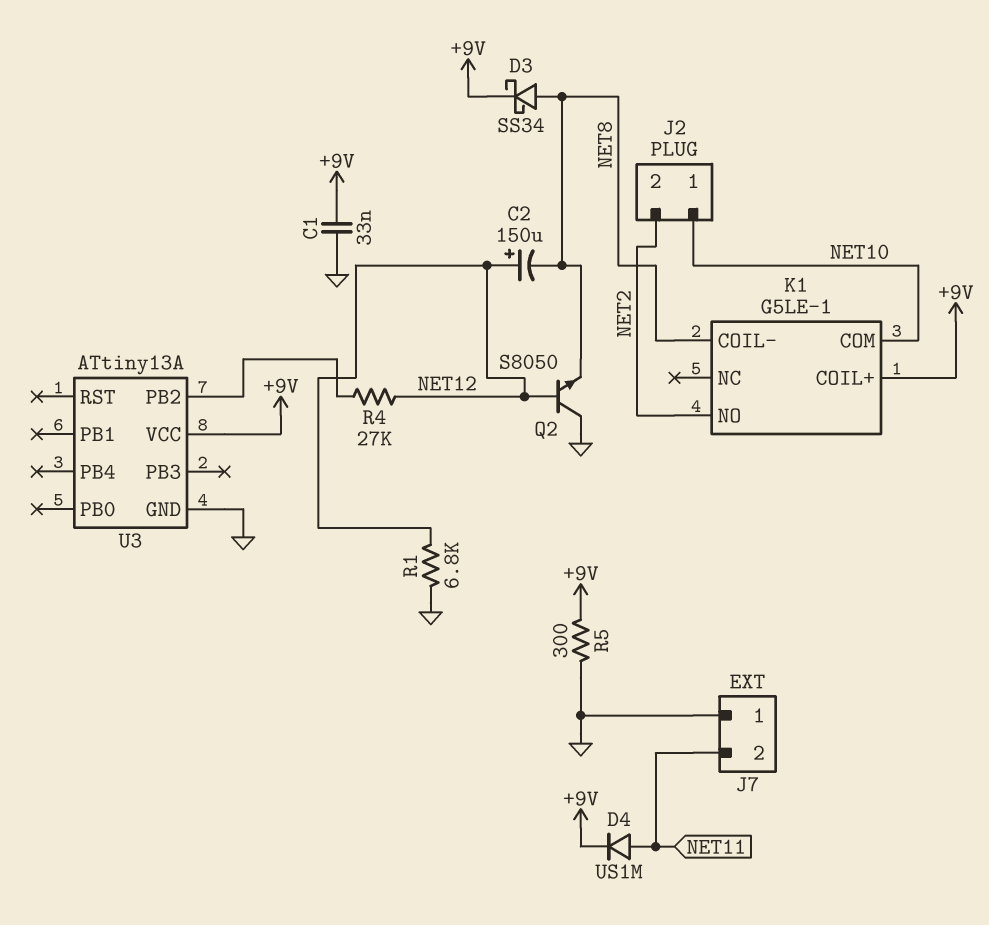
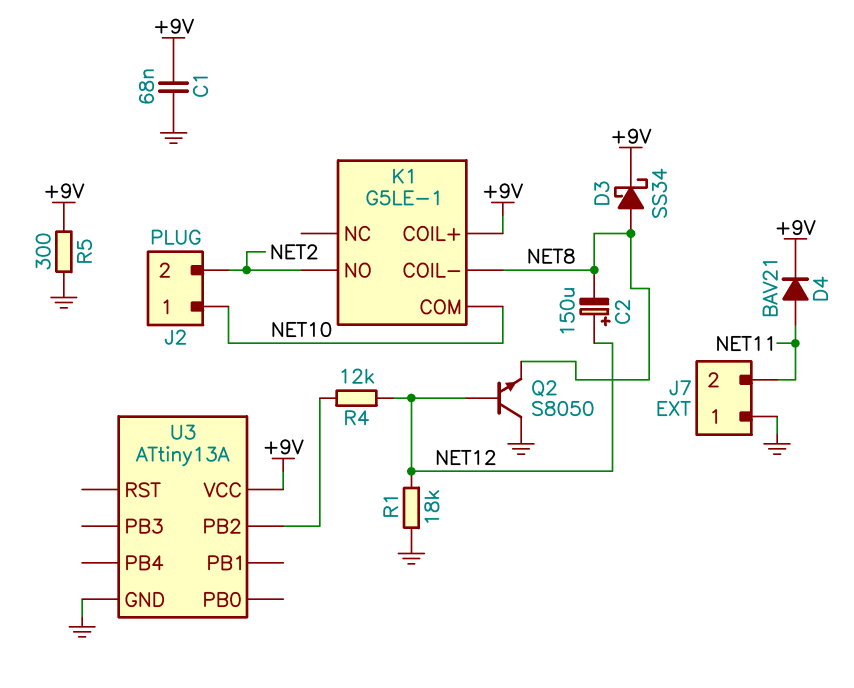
C1: 33nF (+9V, GND) -> 68nF (+9V, GND)
D4: diode US1M (A NET11, K +9V) -> diode BAV21 (A NET11, K +9V)
R1: 6.8k (GND, NET12) -> 18k (GND, NET12)
R4: 27k (NET12, U3/PB2) -> 12k (NET12, U3/PB2)

